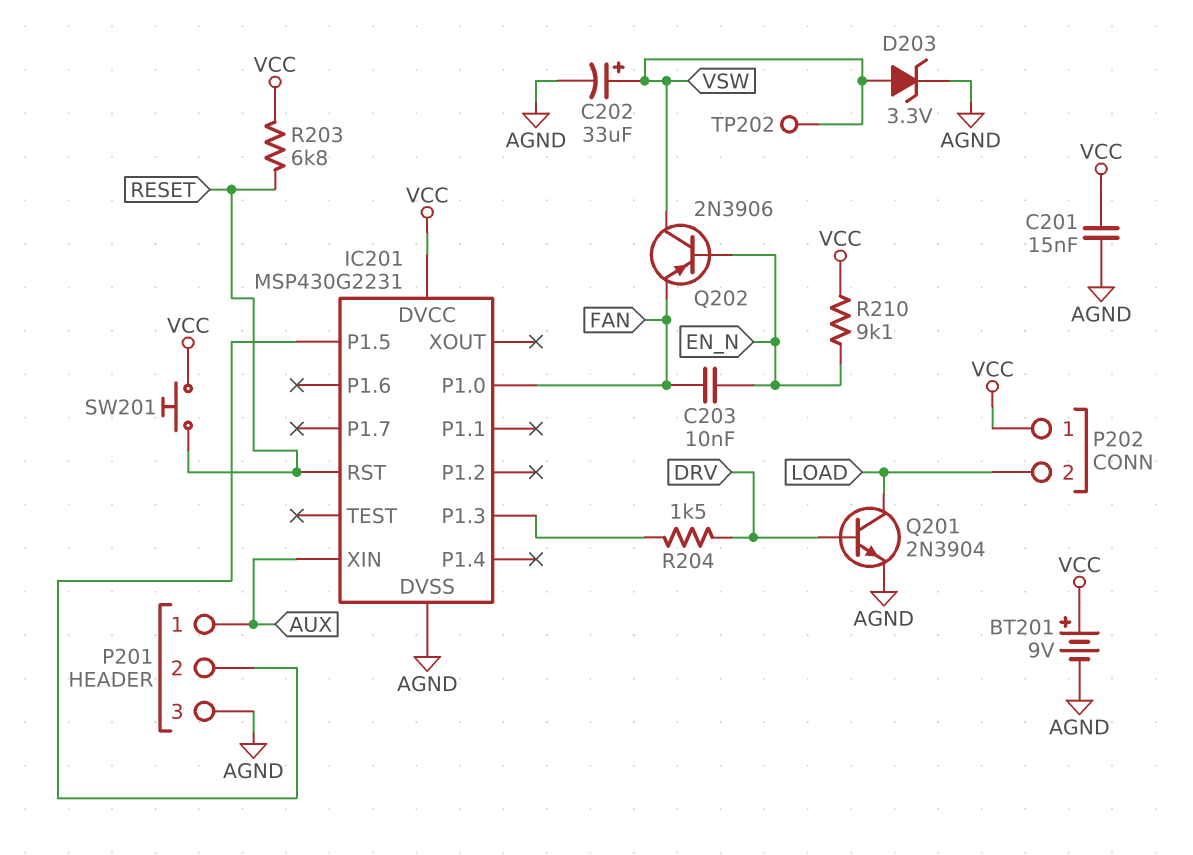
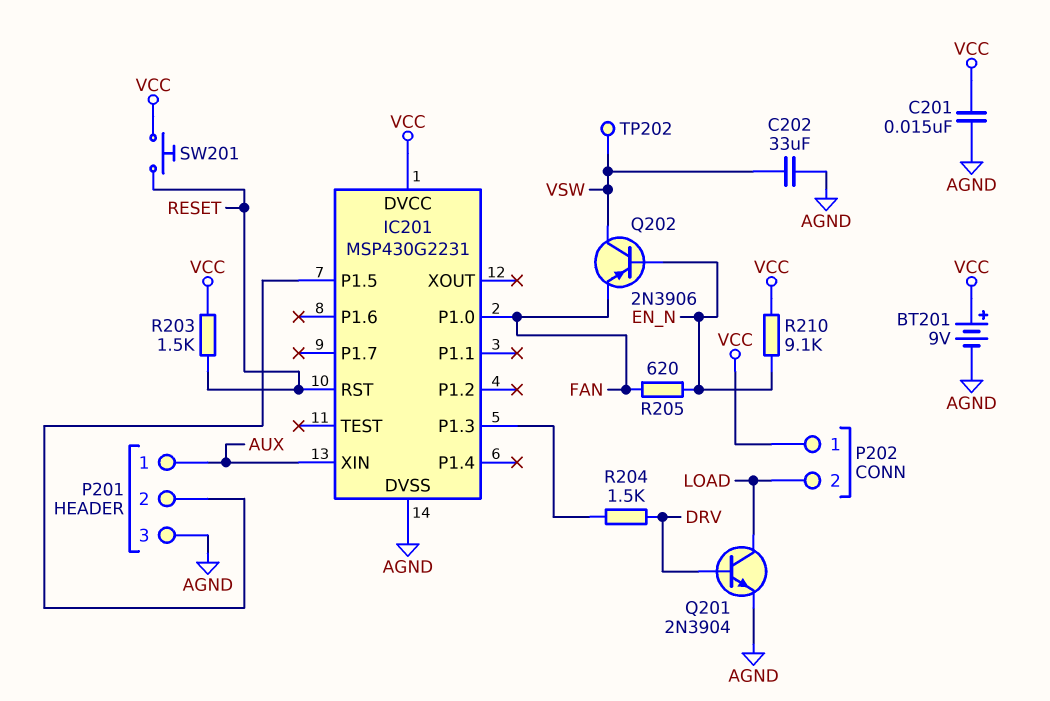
C202: 33uF (plus VSW, minus AGND) -> 33uF (AGND, VSW)
C203: 10nF (EN_N, FAN) -> none
D203: zener 3.3V (A VSW, K AGND) -> none
R203: 6.8k (RESET, VCC) -> 1.5k (RESET, VCC)
R205: none -> 620 (EN_N, FAN)

